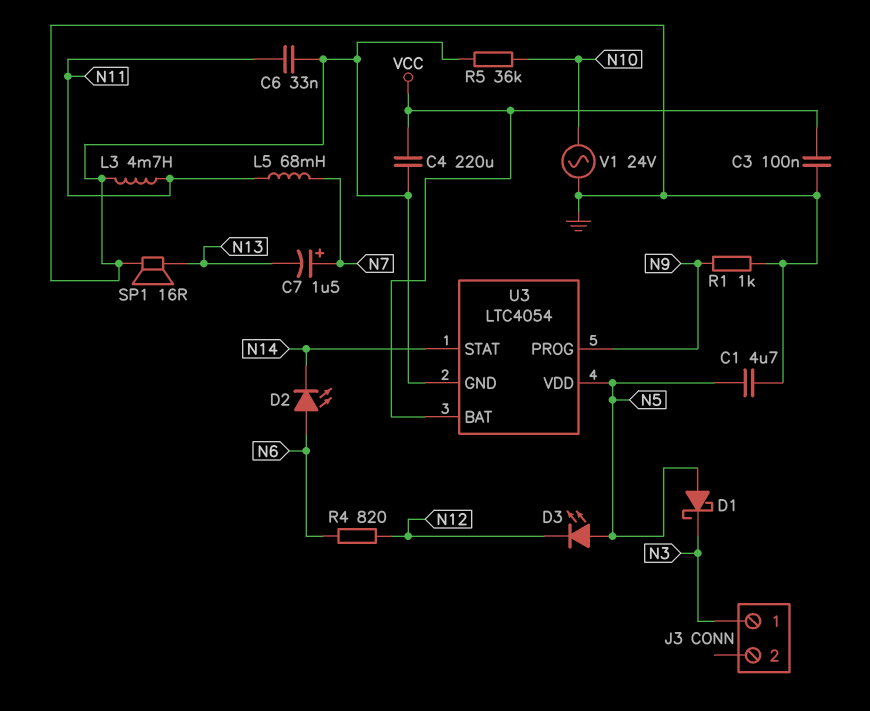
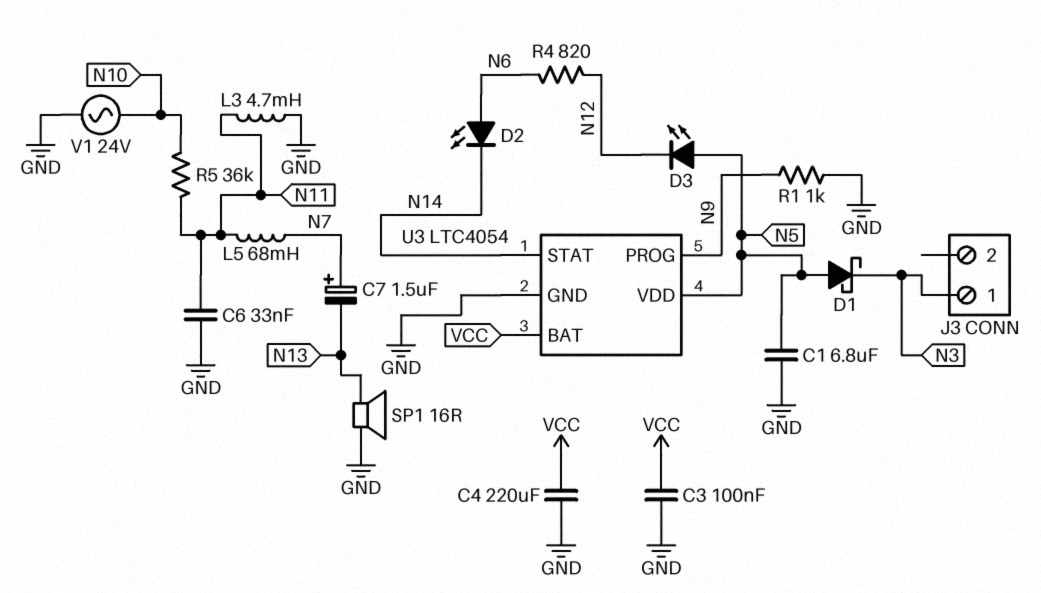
C1: 4.7uF (GND, N5) -> 6.8uF (GND, N5)
R5: 36k (GND, N10) -> 36k (N10, N11)

